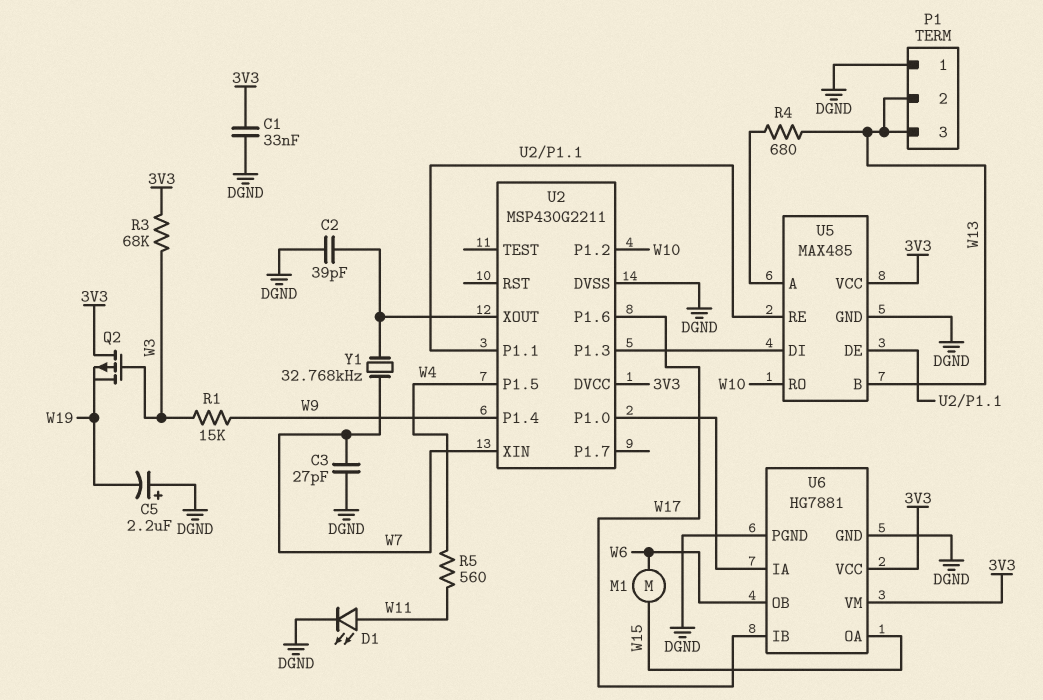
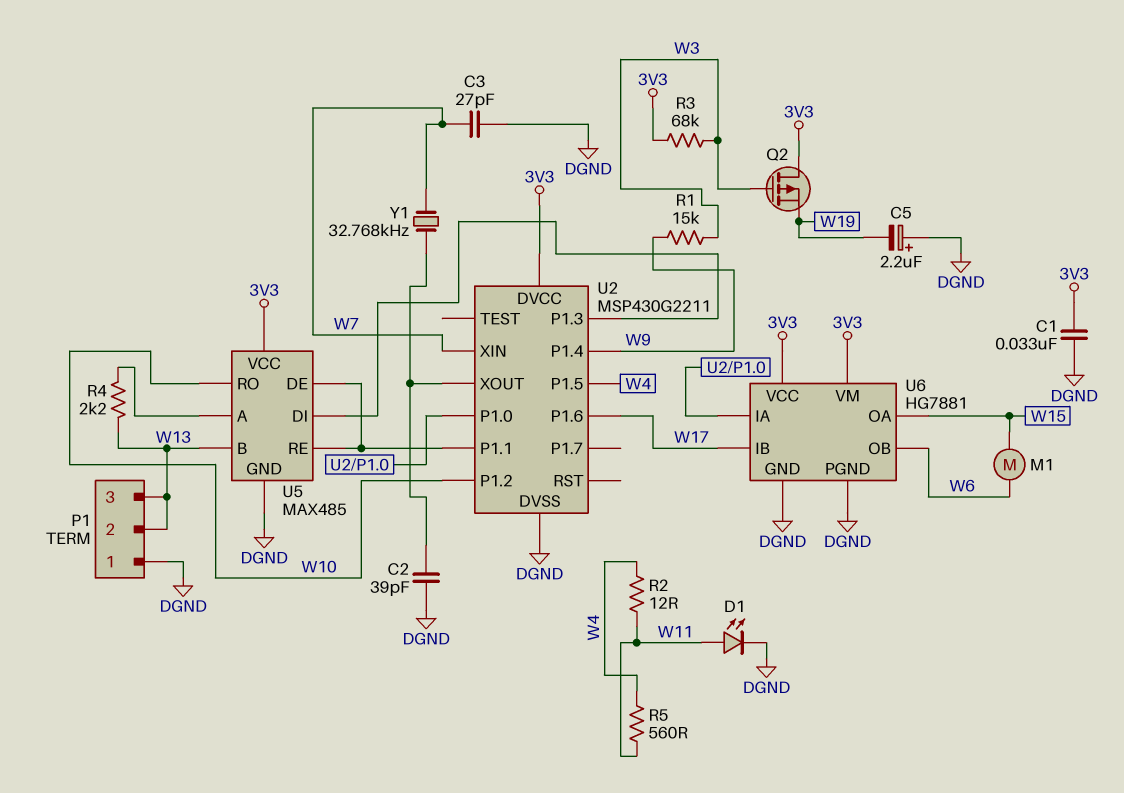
R2: none -> 12 (W4, W11)
R4: 680 (U5/A, W13) -> 2.2k (U5/A, W13)

